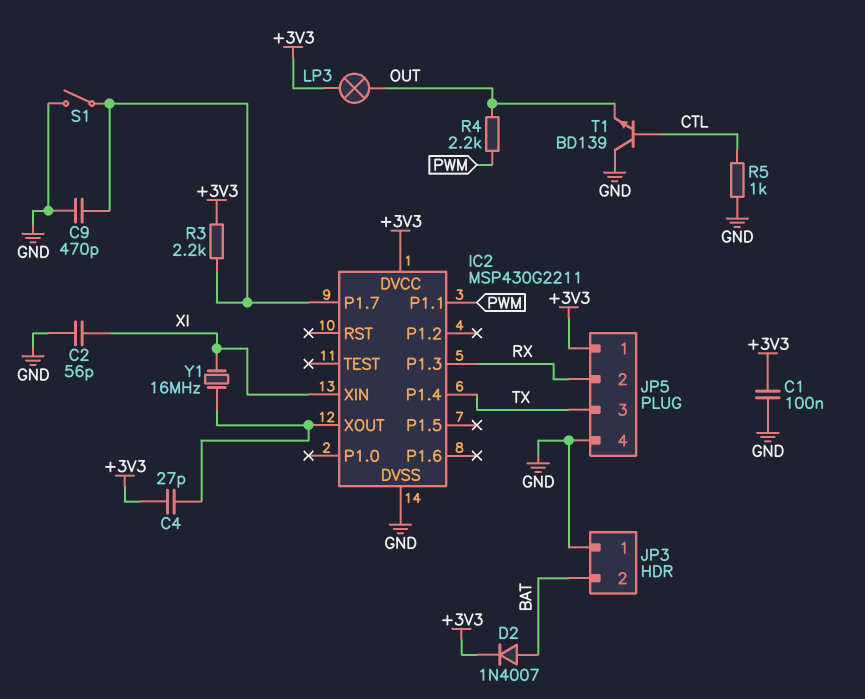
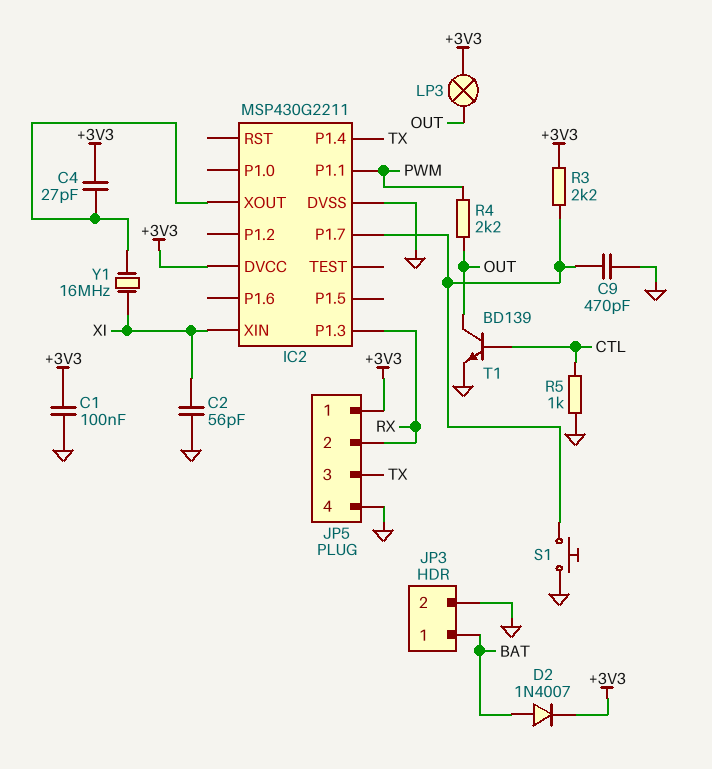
JP3 pin 1: GND -> BAT
JP3 pin 2: BAT -> GND
S1: switch (GND, IC2/P1.7) -> button (GND, IC2/P1.7)
T1: NPN BD139 (B CTL, C GND, E OUT) -> NPN BD139 (B CTL, C OUT, E GND)

